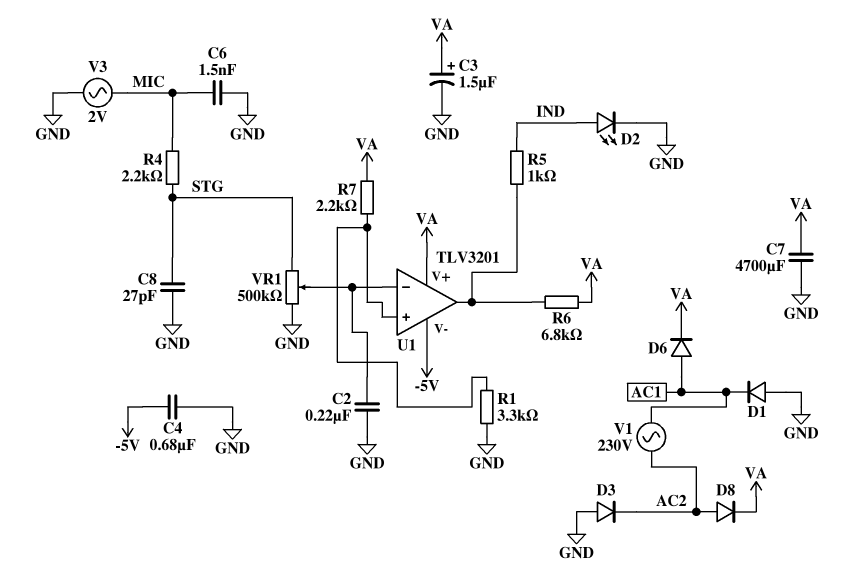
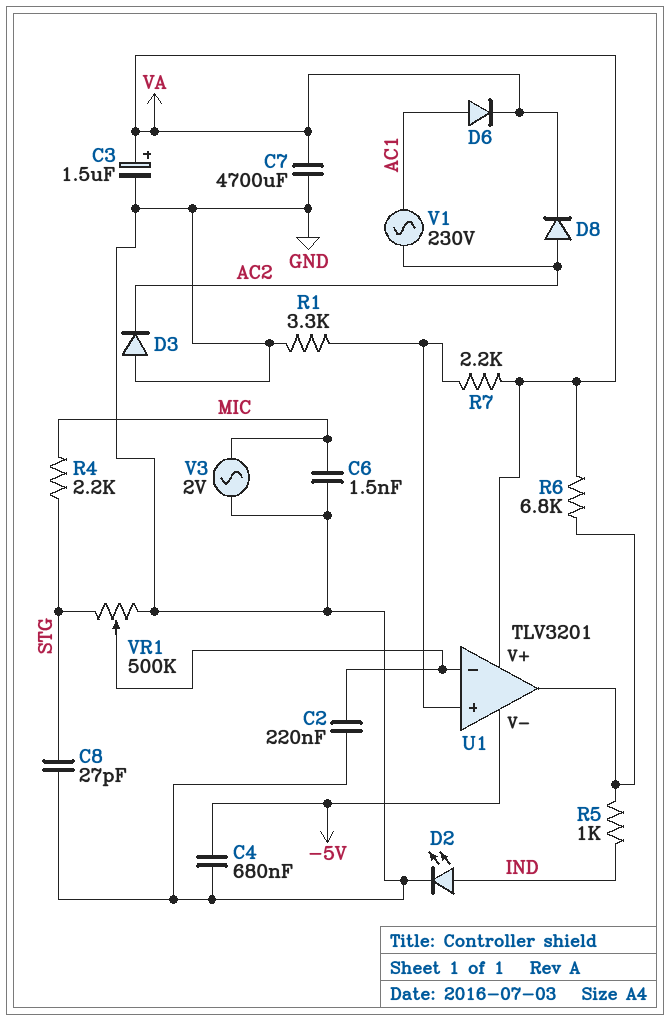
D1: diode (A GND, K AC1) -> none

